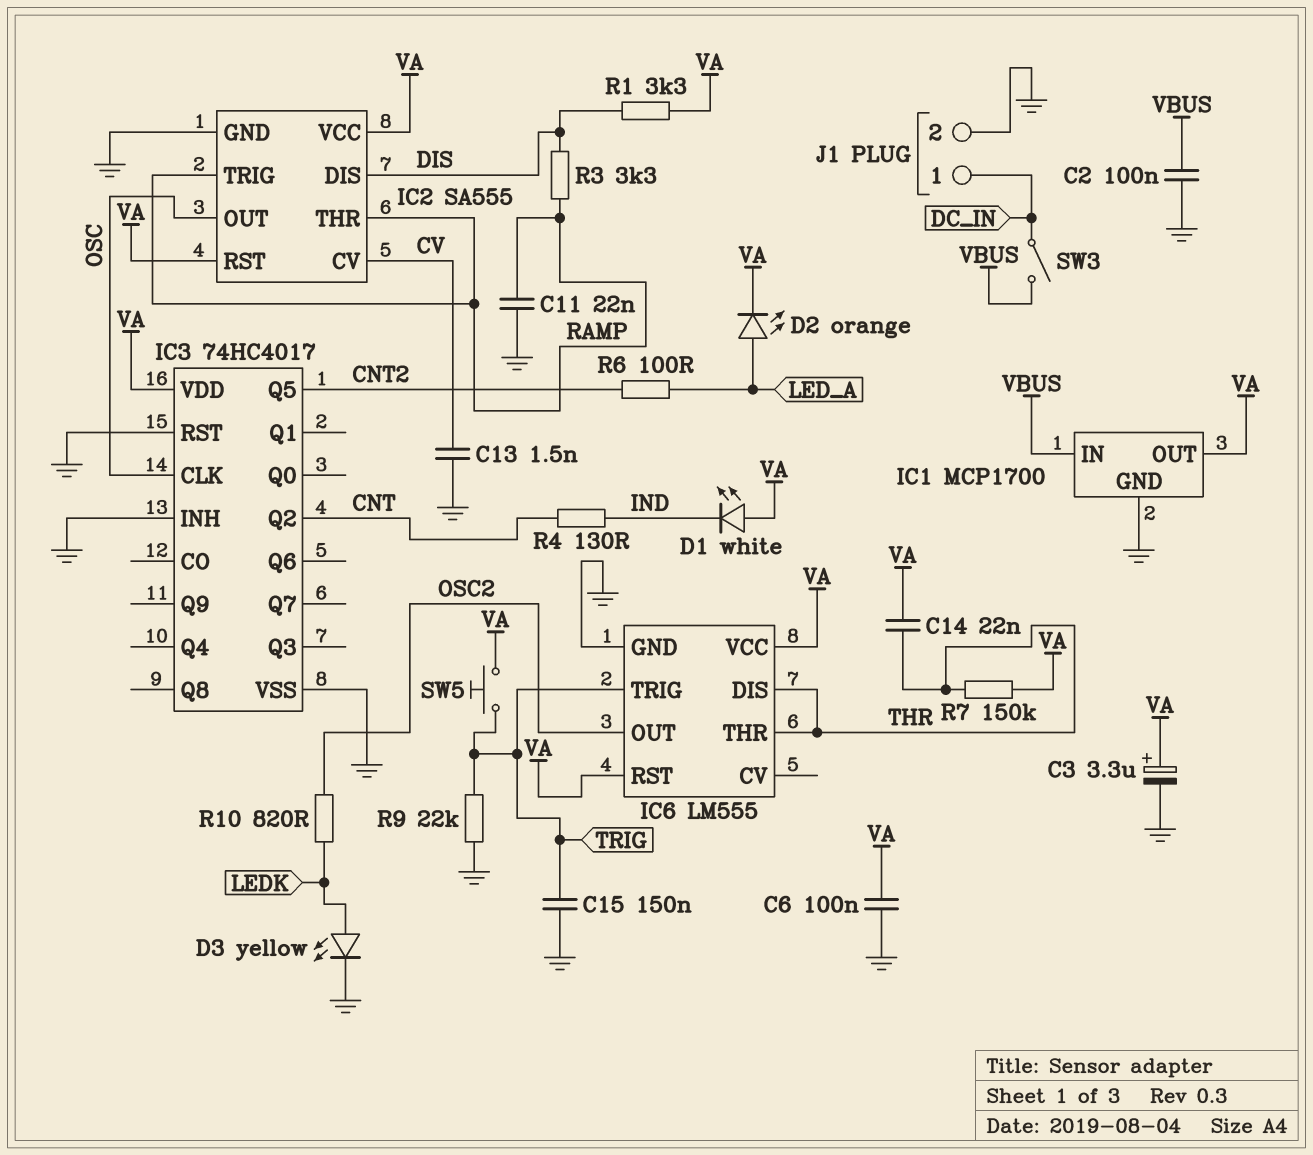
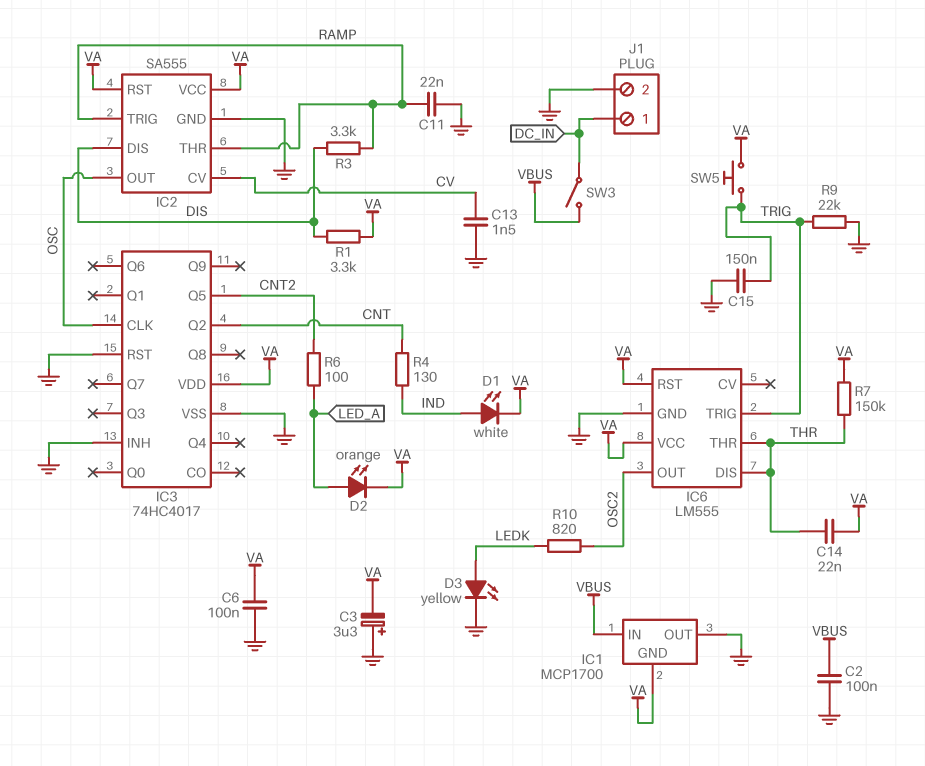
C3: 3.3uF (plus VA, minus GND) -> 3.3uF (plus GND, minus VA)
D1: LED white (A VA, K IND) -> LED white (A IND, K VA)
IC1 pin GND: GND -> VA
IC1 pin OUT: VA -> GND

